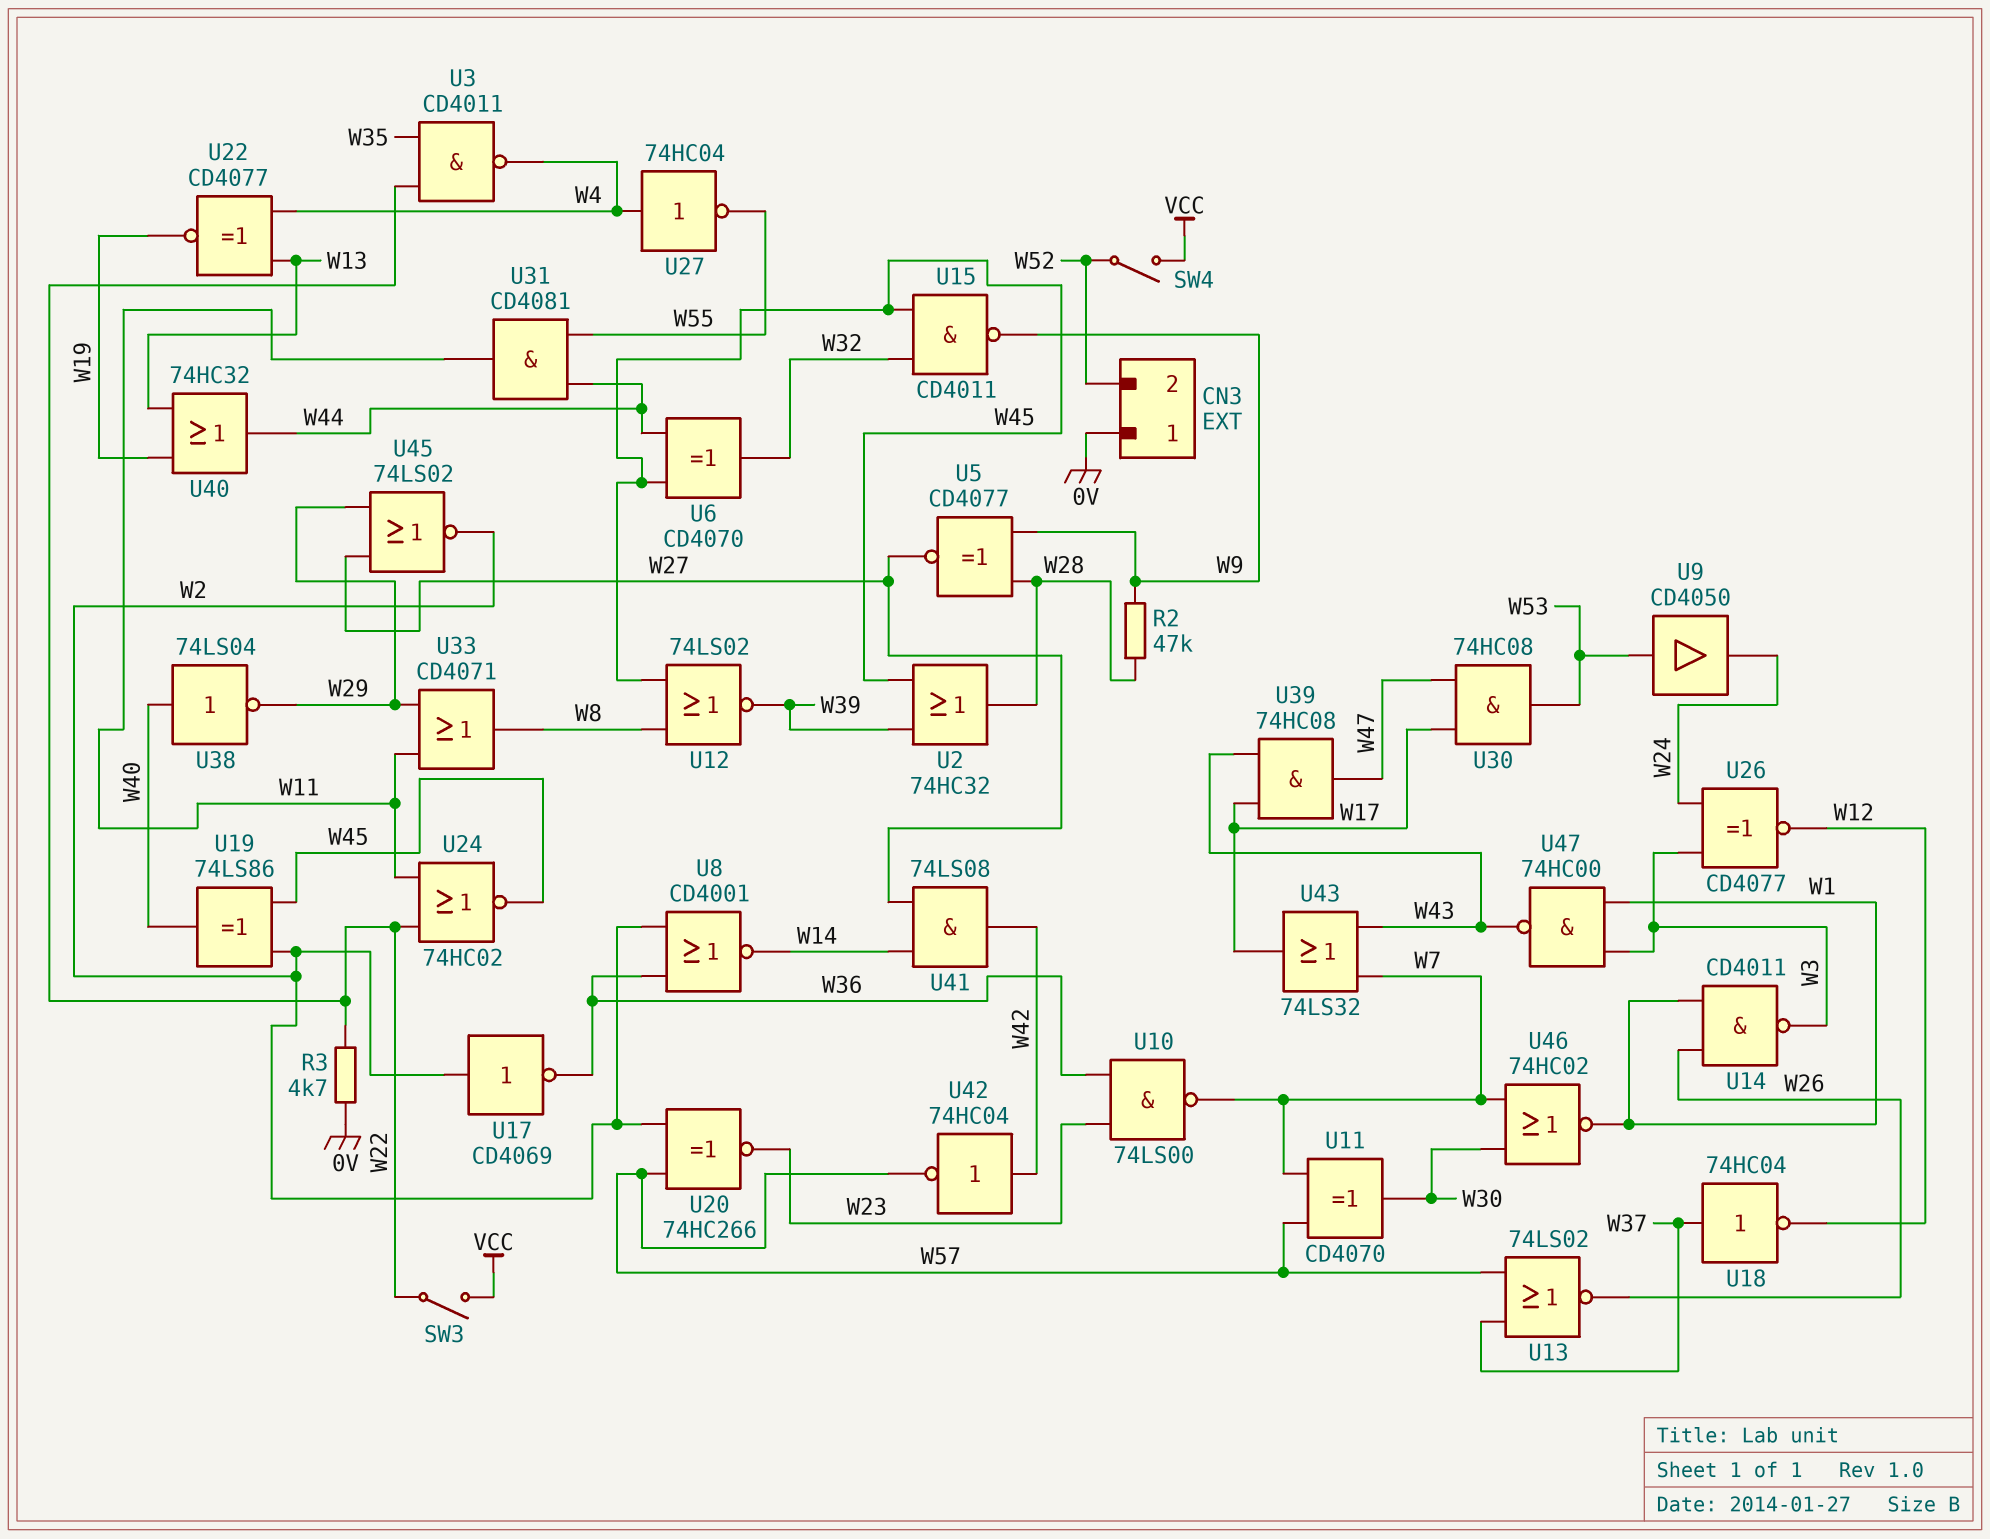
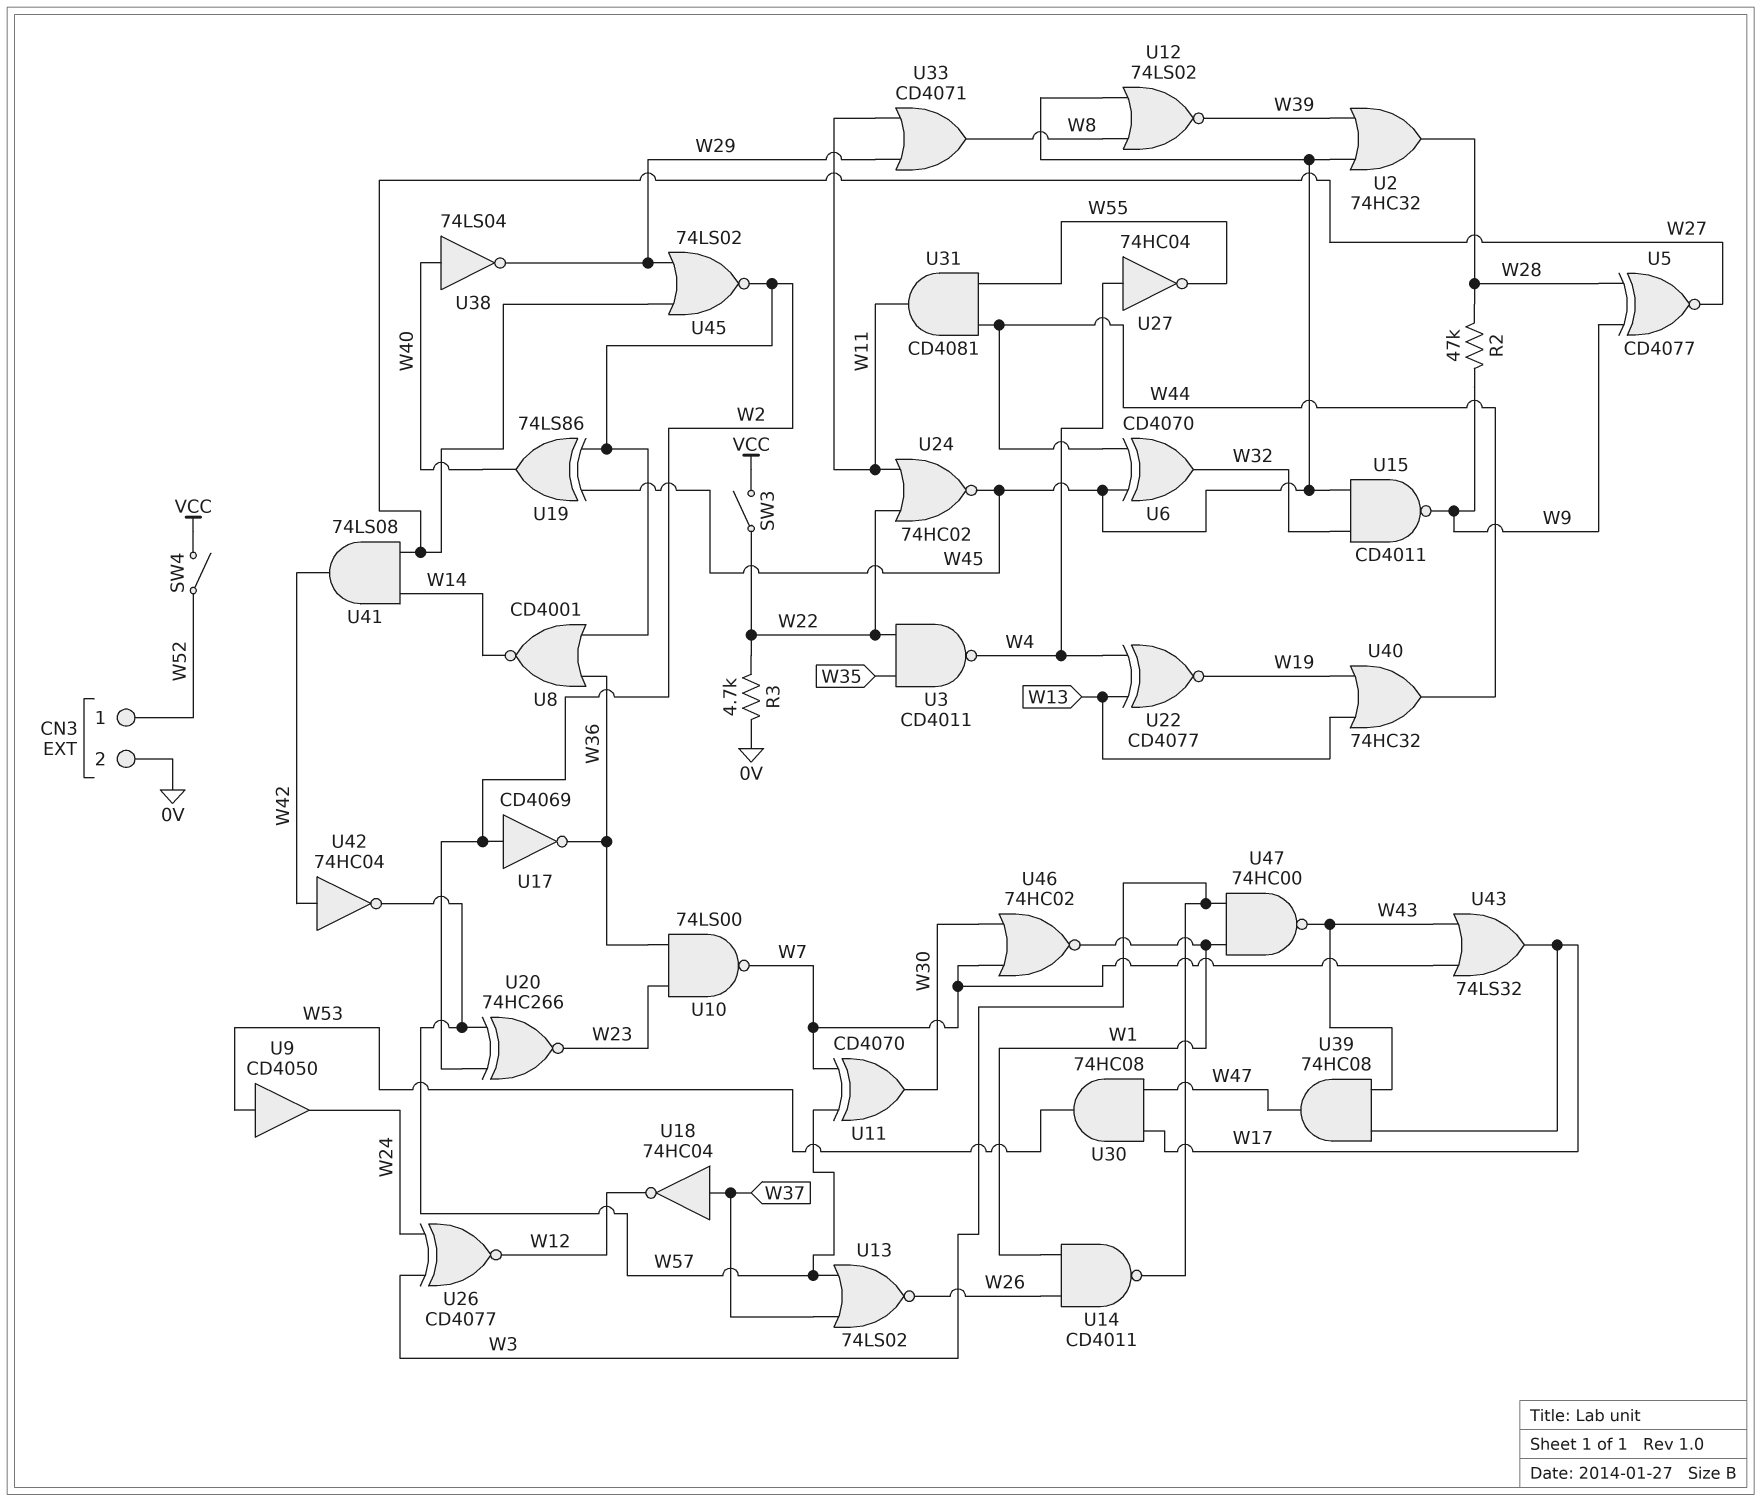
CN3 pin 1: 0V -> W52
CN3 pin 2: W52 -> 0V

